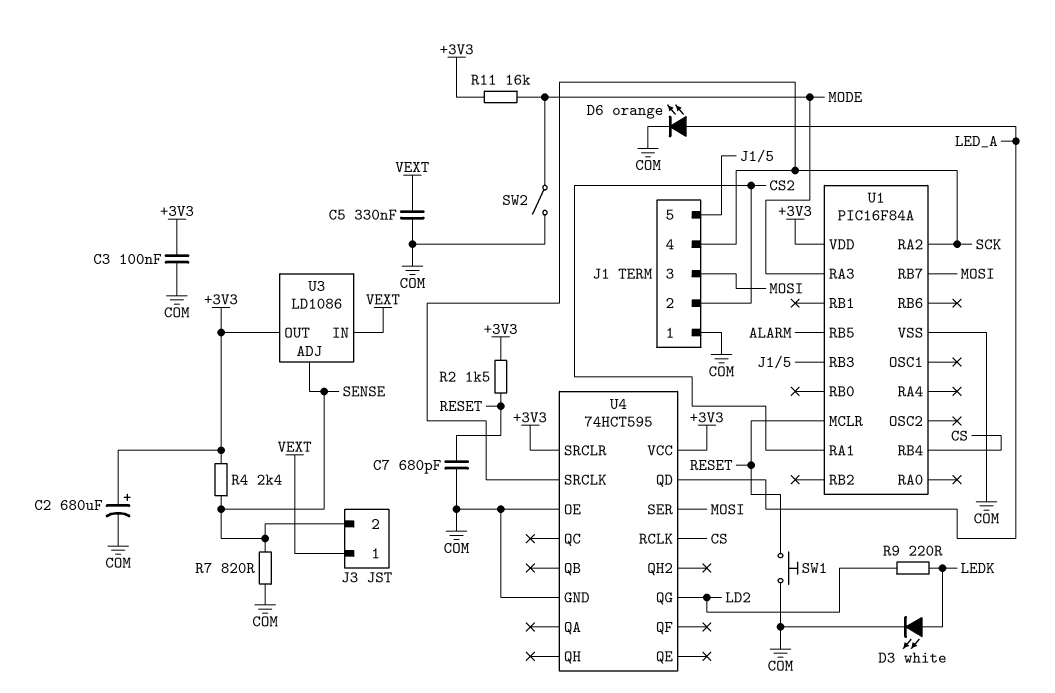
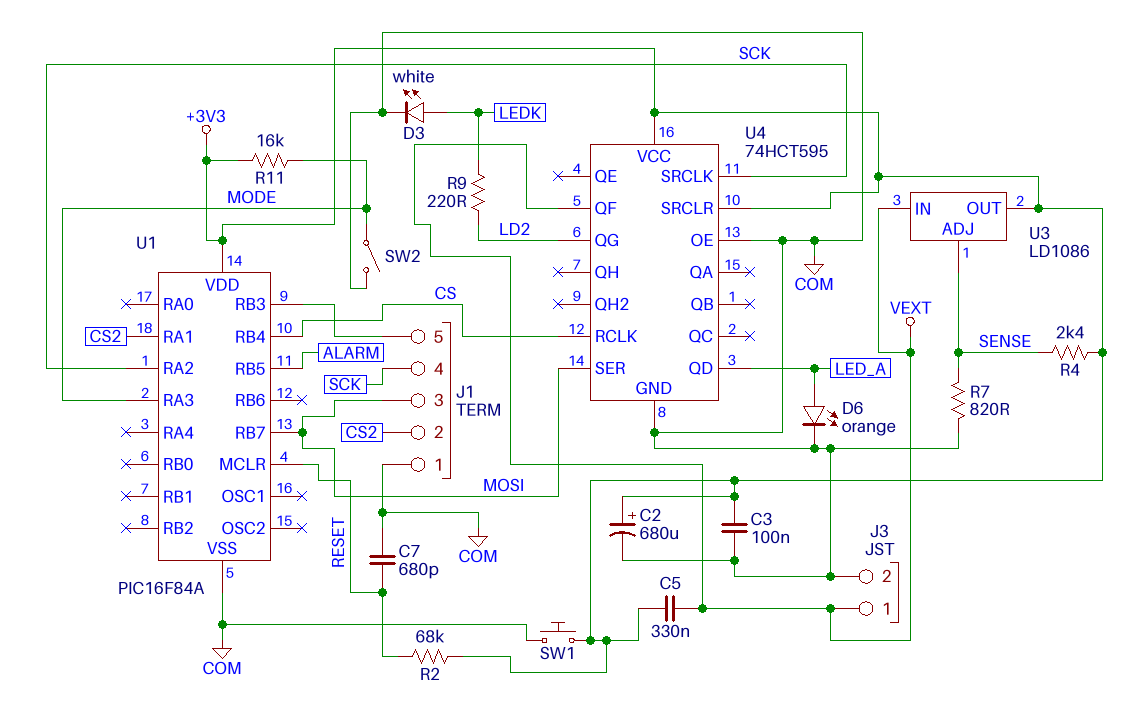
C5: 330nF (COM, VEXT) -> 330nF (+3V3, VEXT)
J3 pin 2: SENSE -> COM
R2: 1.5k (+3V3, RESET) -> 68k (+3V3, RESET)
SW1: button (COM, RESET) -> button (+3V3, COM)
U4 pin QF: none -> VEXT

